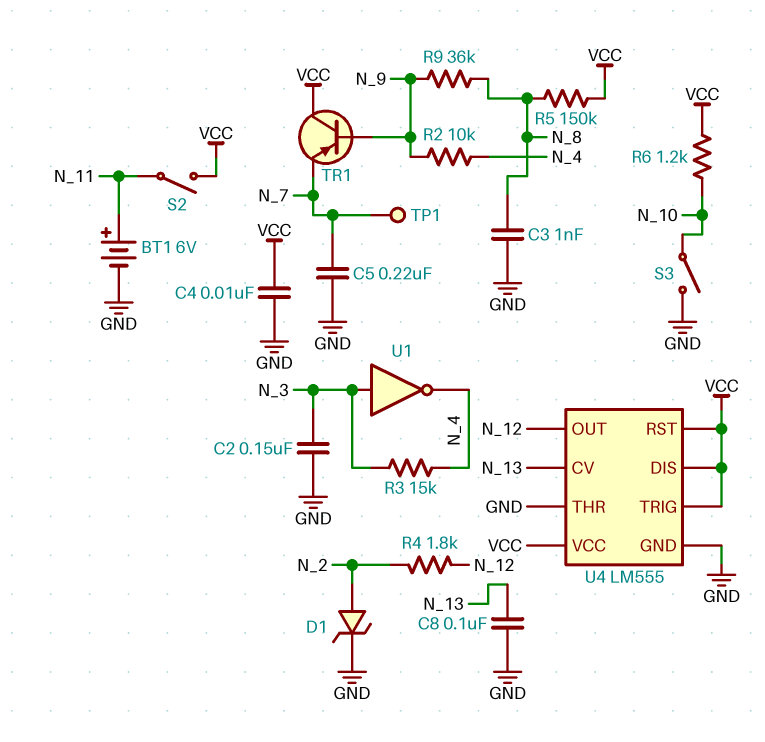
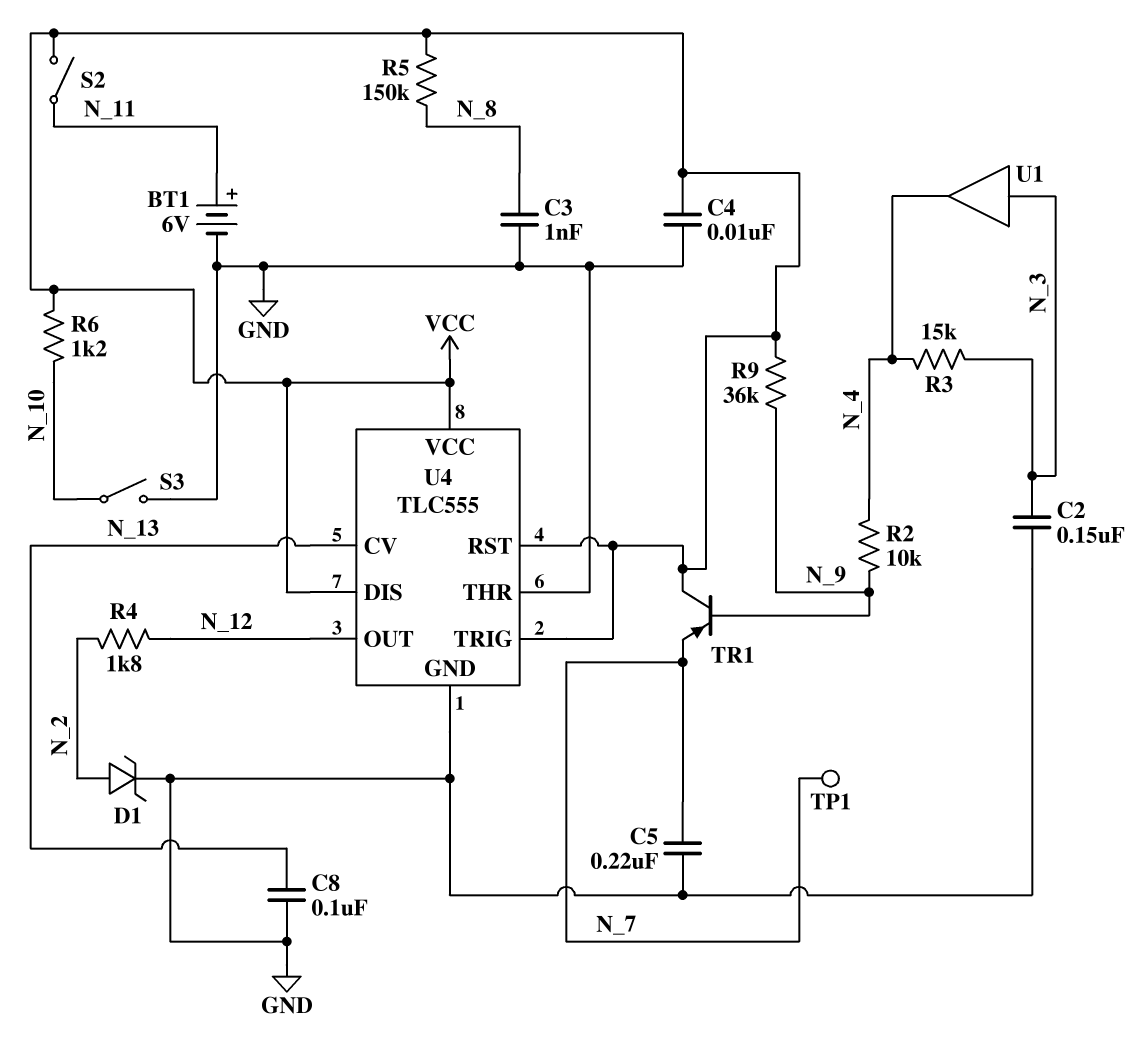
R9: 36k (N_8, N_9) -> 36k (N_9, VCC)
U1: NOT (in N_3, out N_4) -> buffer (in N_3, out N_4)
U4: LM555 -> TLC555

